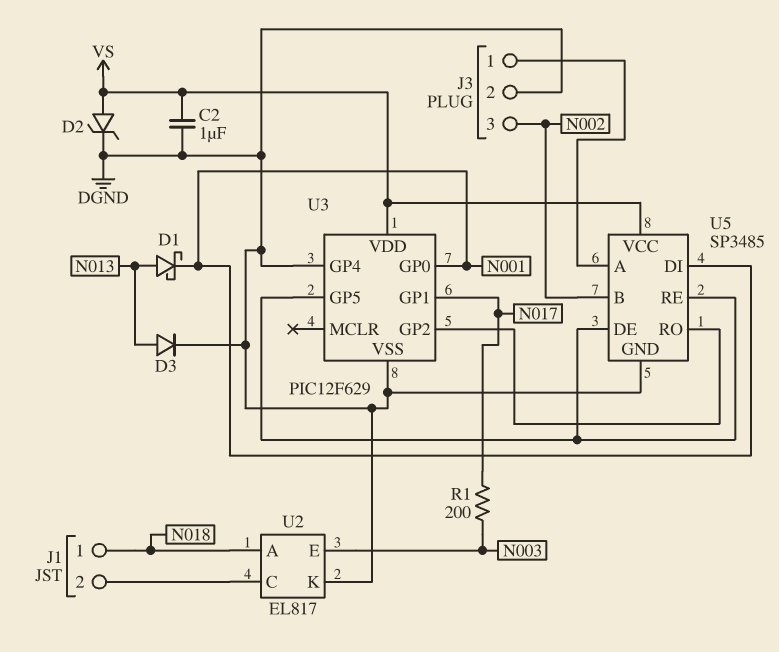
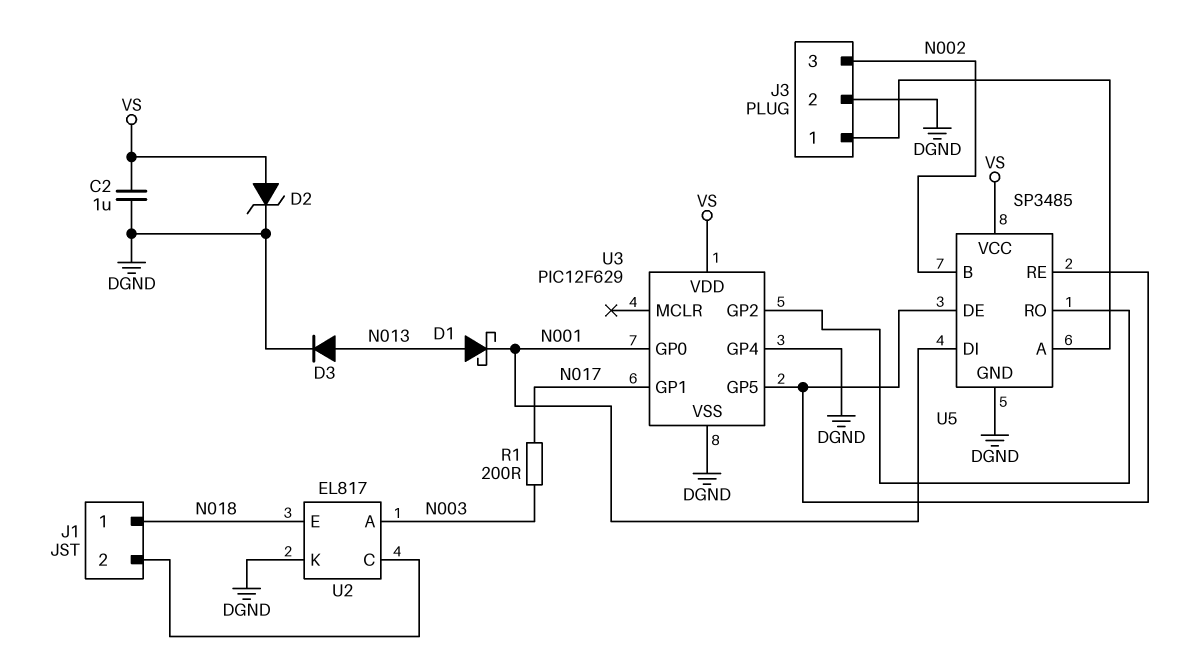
U2 pin A: N018 -> N003
U2 pin E: N003 -> N018

